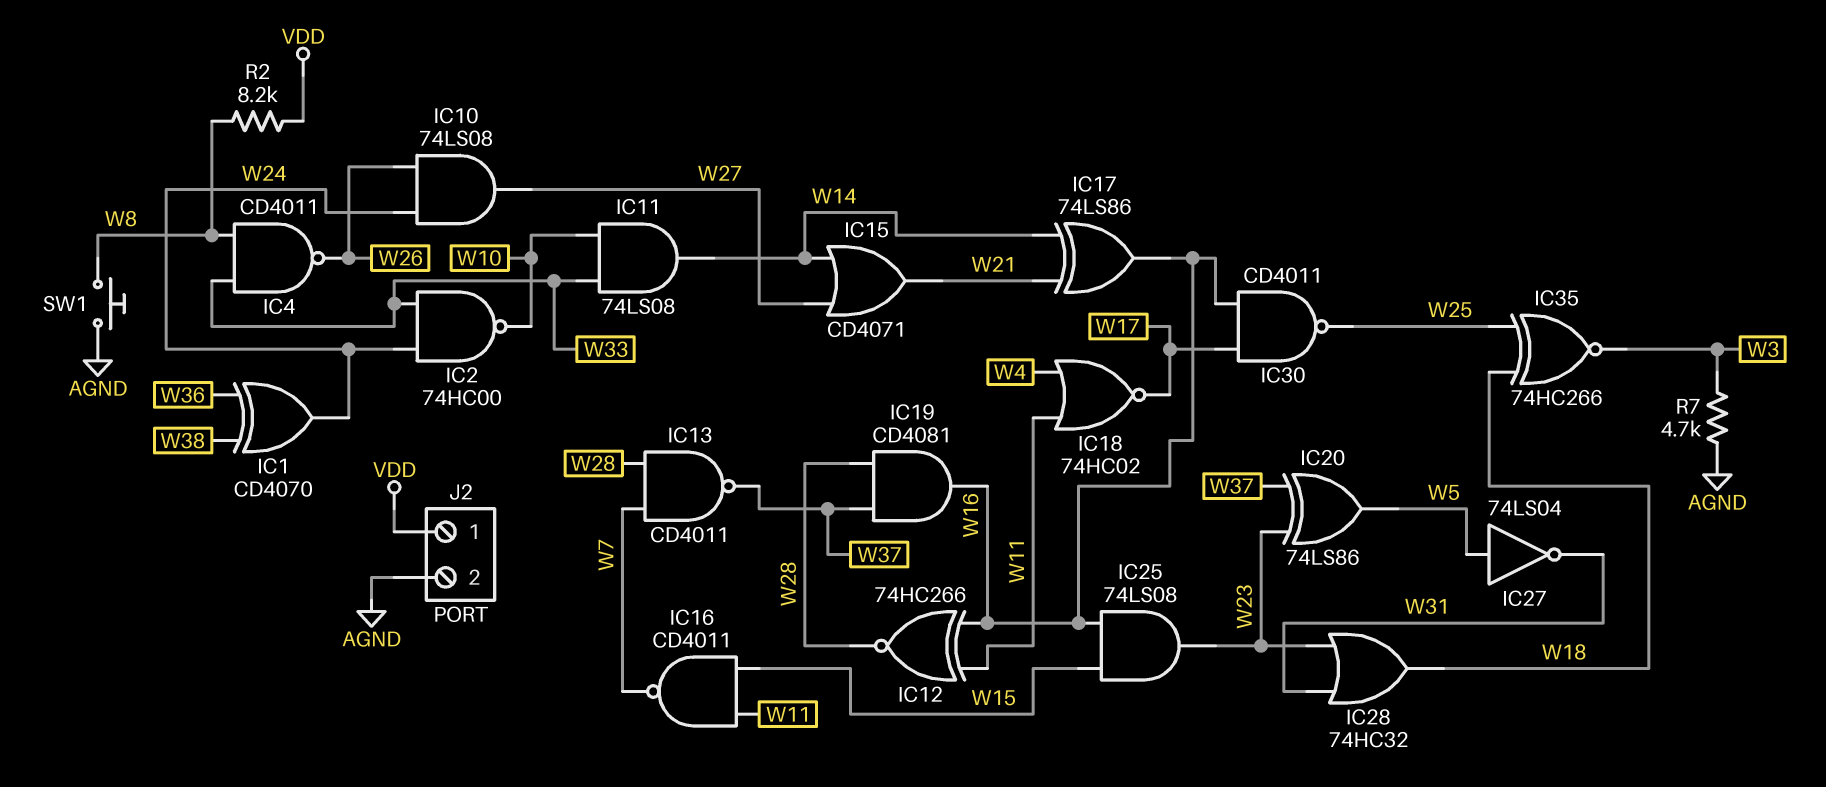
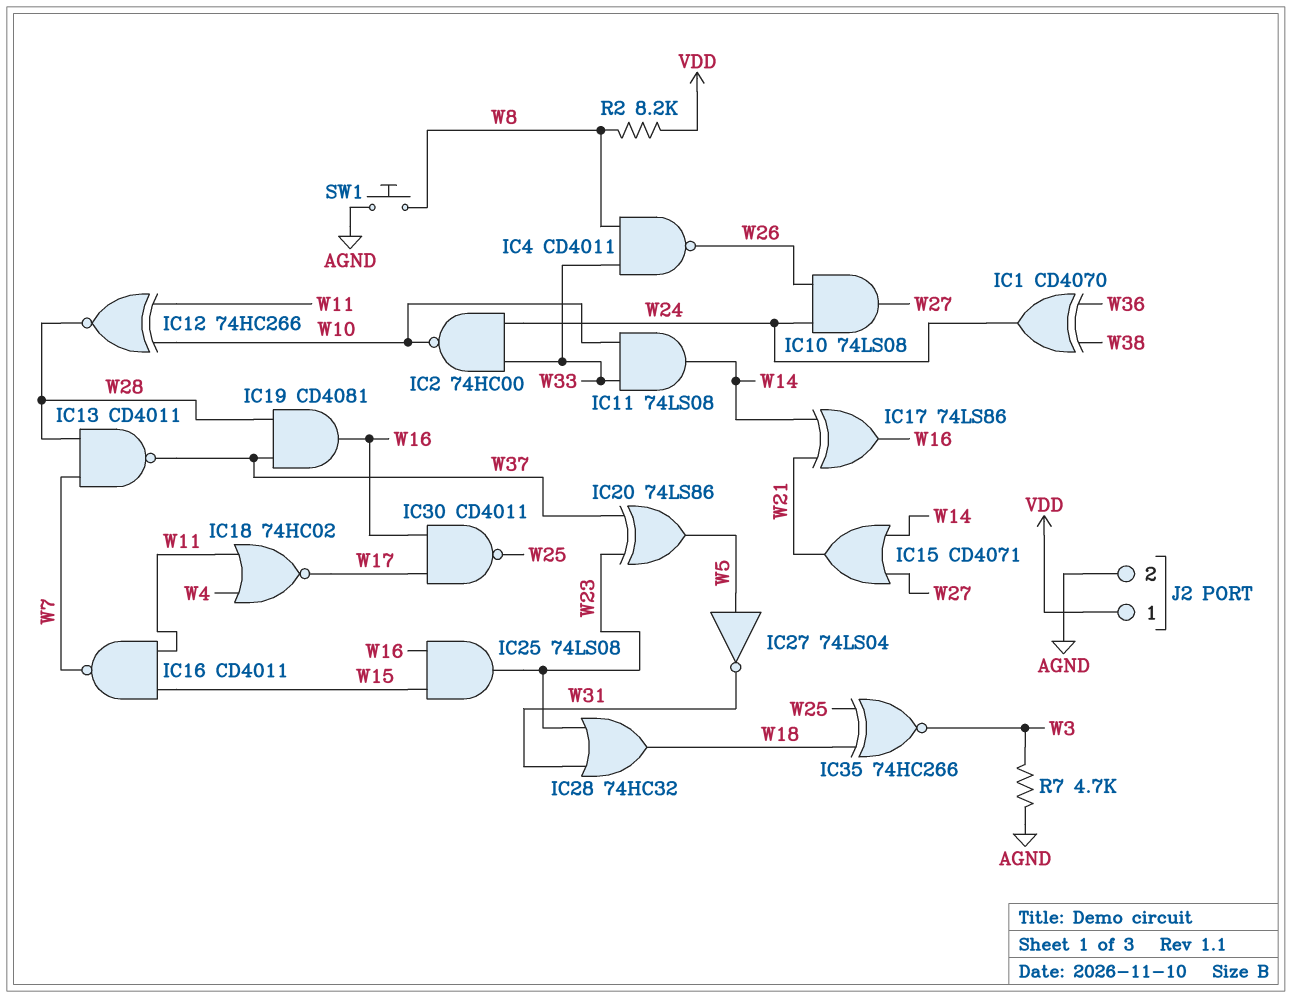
IC12: XNOR 74HC266 (in W11, in W16, out W28) -> XNOR 74HC266 (in W10, in W11, out W28)

